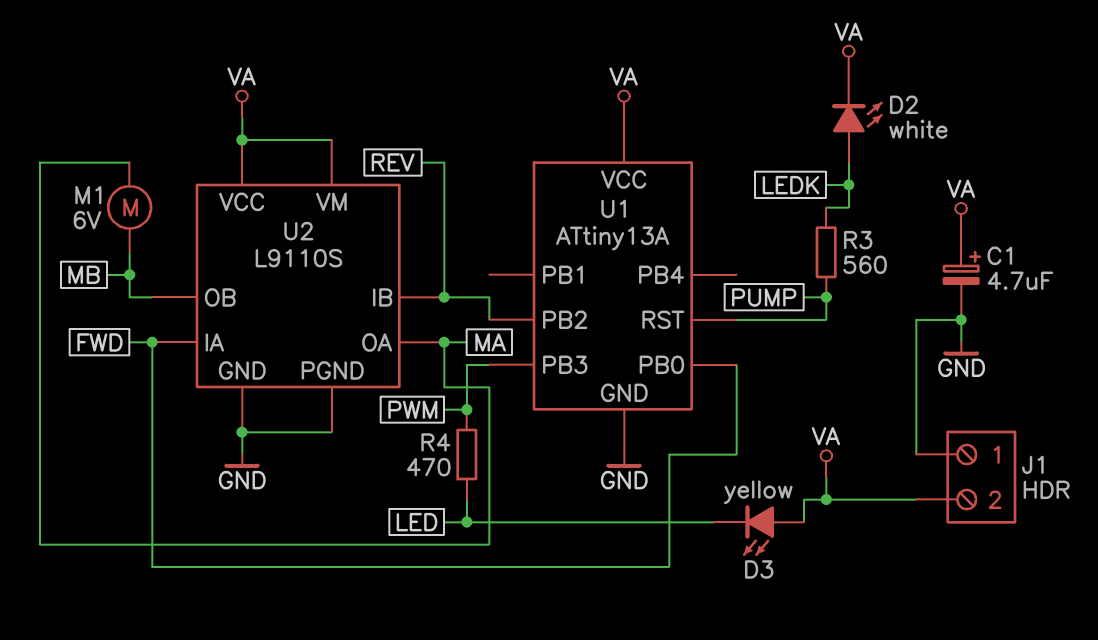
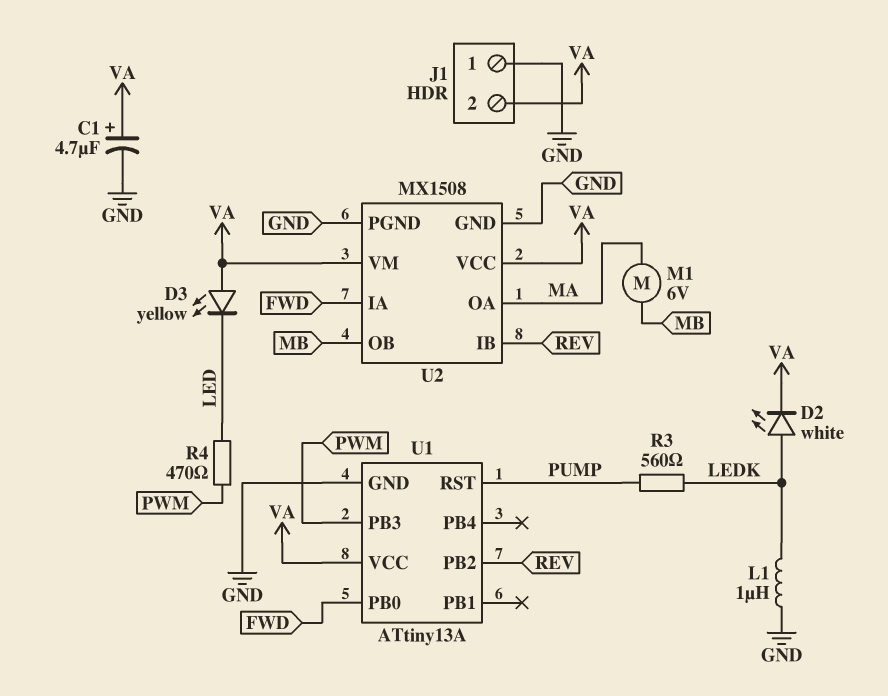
L1: none -> 1uH (GND, LEDK)
U2: L9110S -> MX1508

